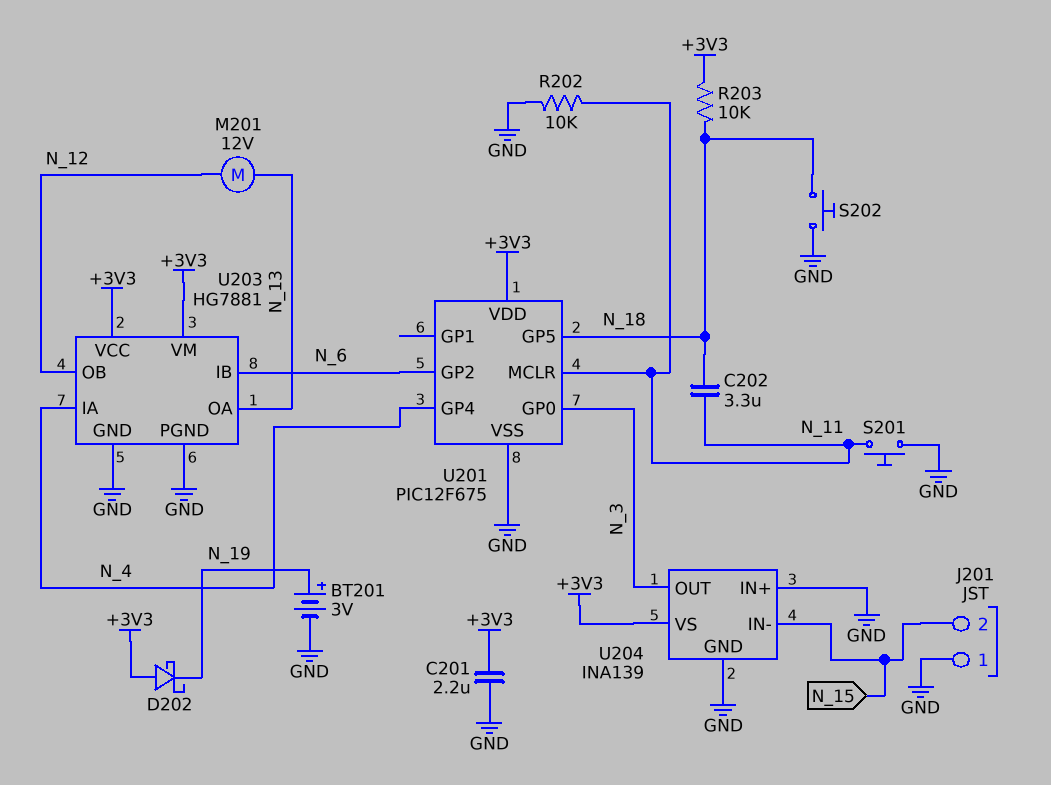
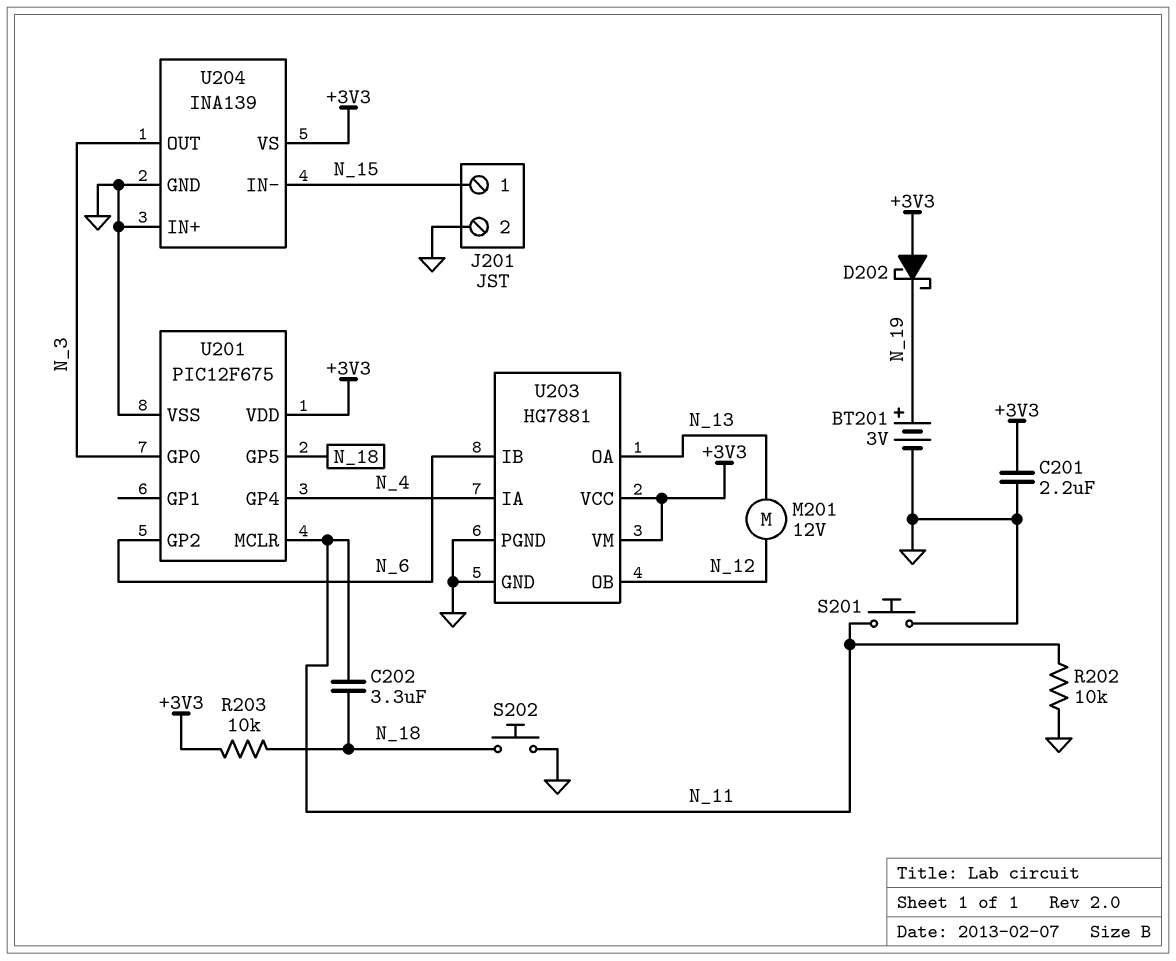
J201 pin 1: GND -> N_15
J201 pin 2: N_15 -> GND

